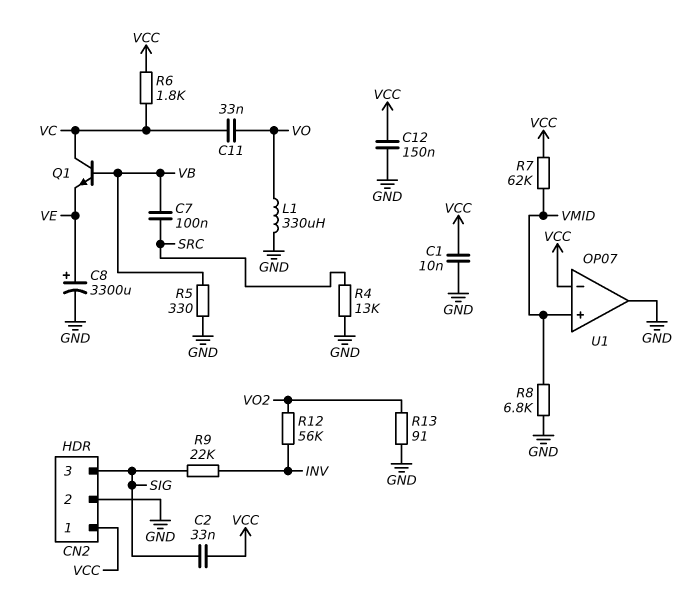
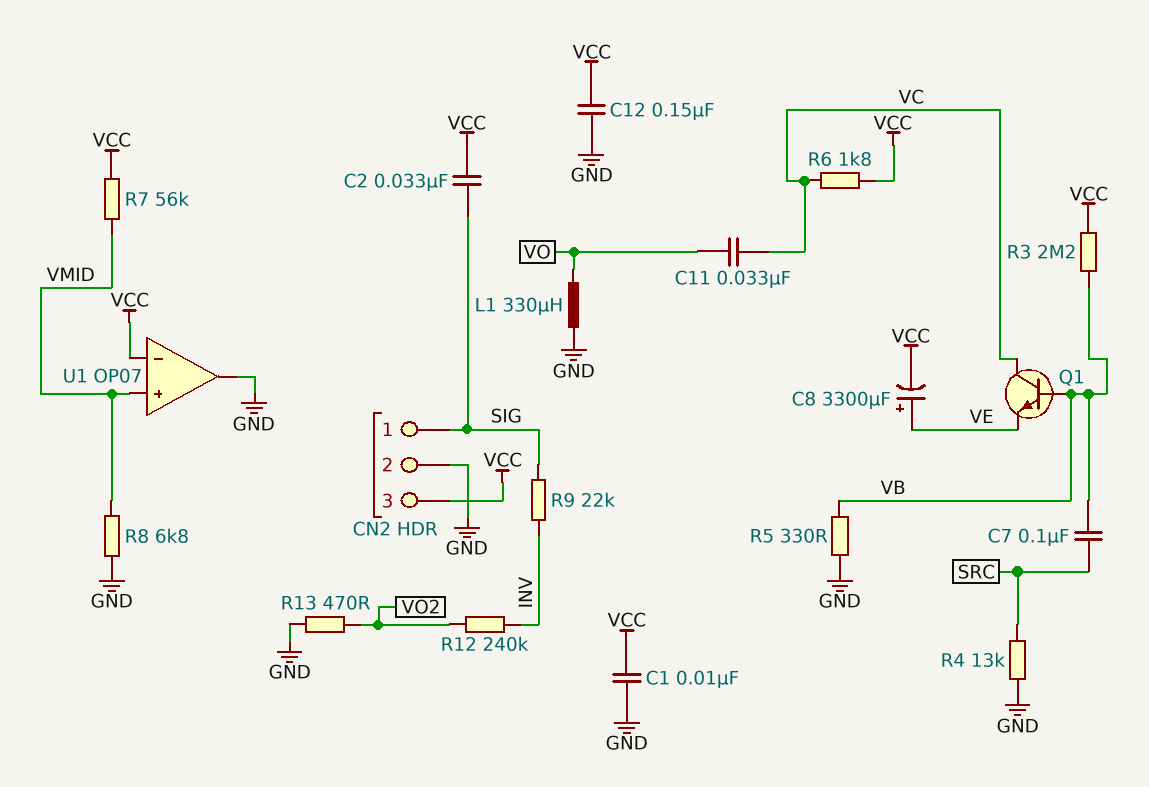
C8: 3300uF (plus VE, minus GND) -> 3300uF (plus VE, minus VCC)
CN2 pin 1: VCC -> SIG
CN2 pin 3: SIG -> VCC
R3: none -> 2.2M (VB, VCC)
R7: 62k (VCC, VMID) -> 56k (VCC, VMID)
R12: 56k (INV, VO2) -> 240k (INV, VO2)
R13: 91 (GND, VO2) -> 470 (GND, VO2)

